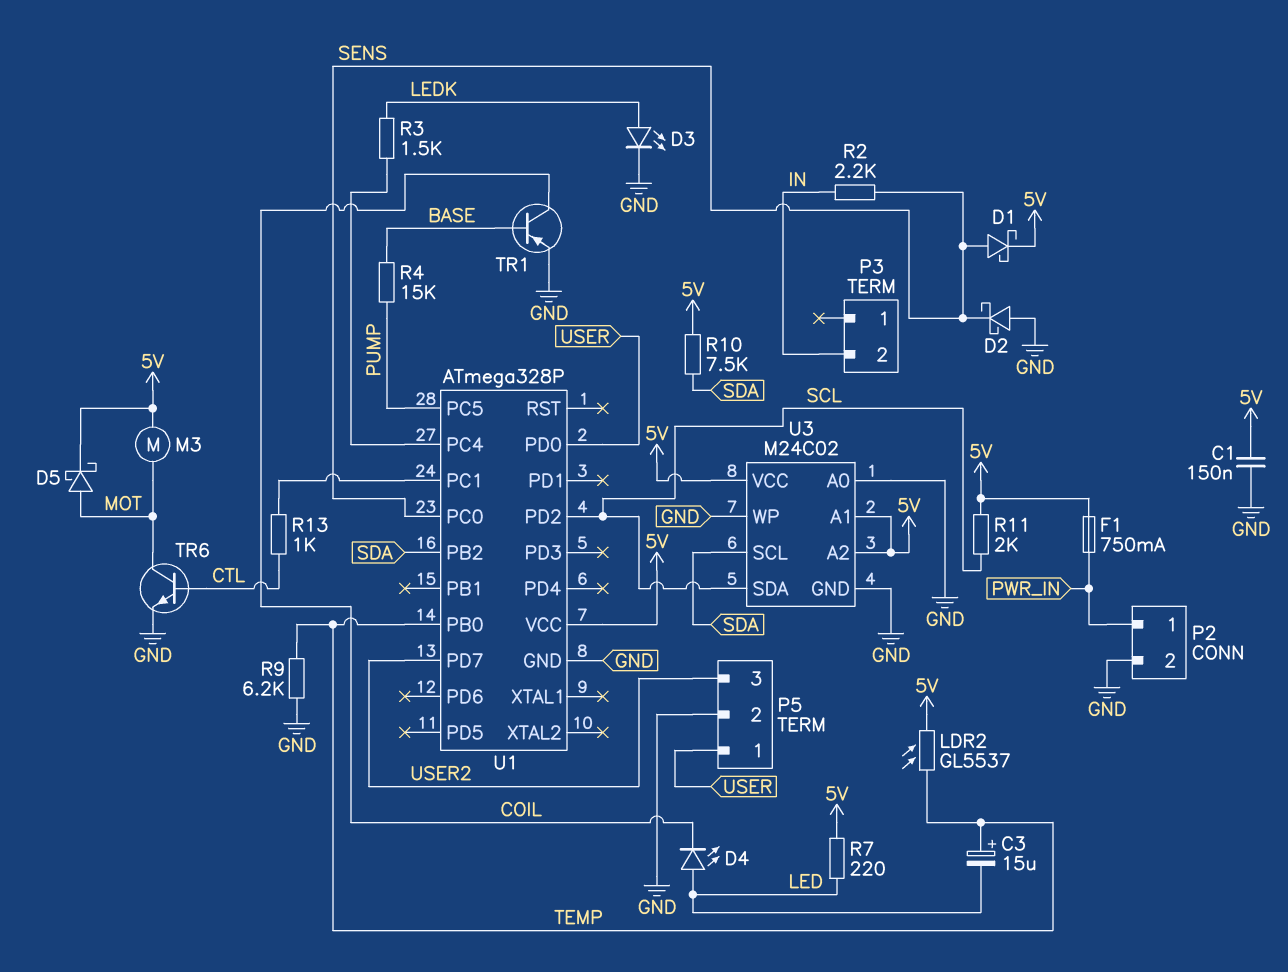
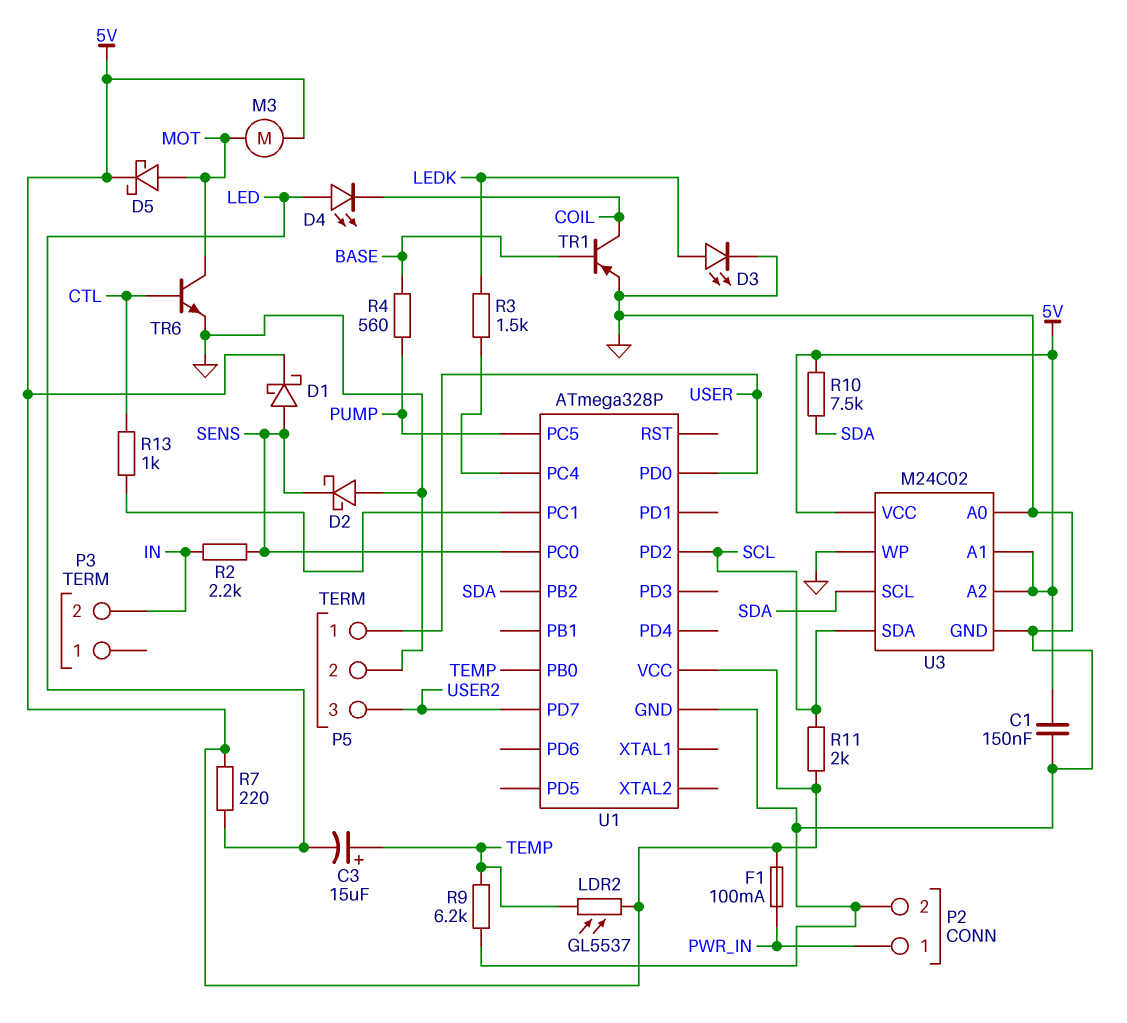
F1: 750mA (5V, PWR_IN) -> 100mA (5V, PWR_IN)
R4: 15k (BASE, PUMP) -> 560 (BASE, PUMP)

